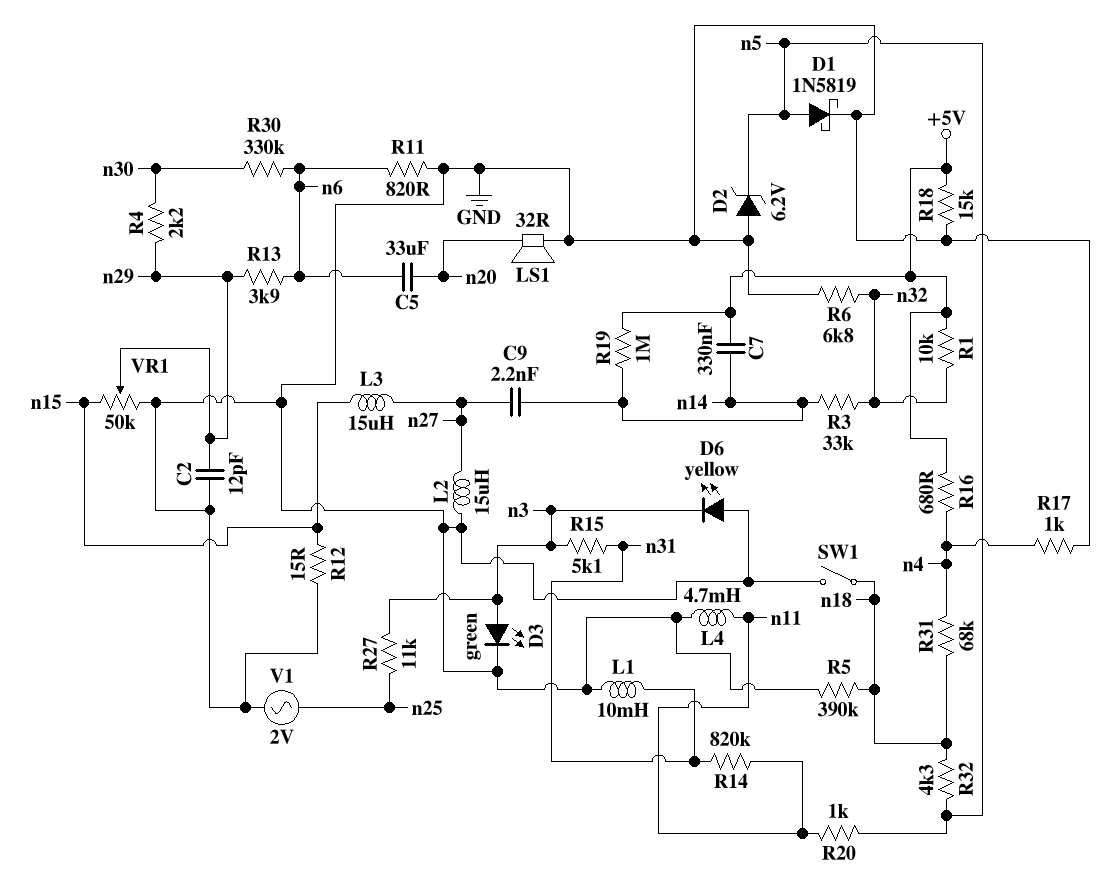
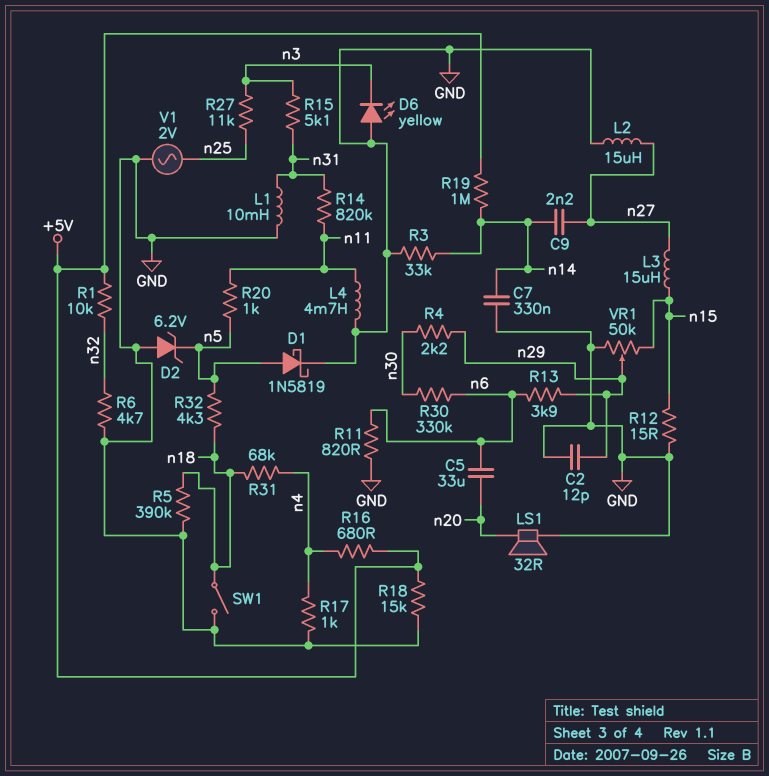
C7: 330nF (+5V, n14) -> 330nF (GND, n14)
D3: LED green (A n3, K GND) -> none
R3: 33k (n14, n32) -> 33k (GND, n14)
R6: 6.8k (GND, n32) -> 4.7k (GND, n32)

